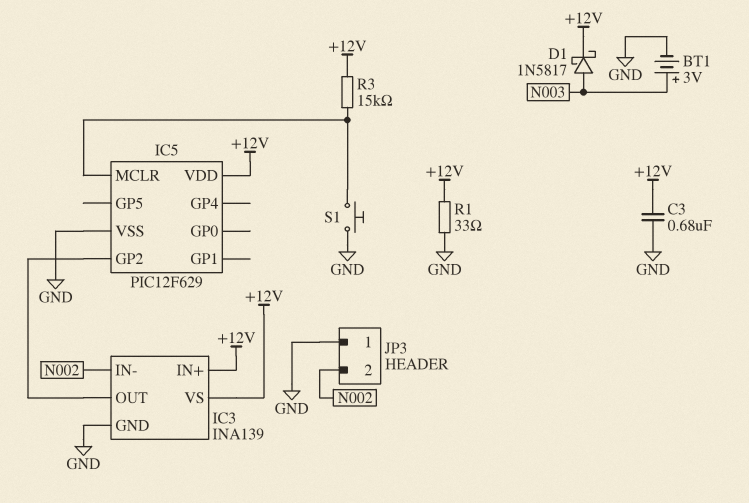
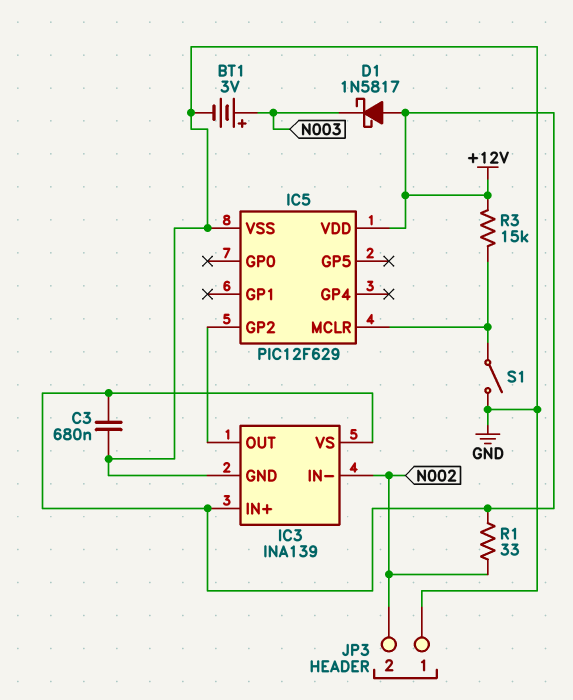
D1: schottky 1N5817 (A N003, K +12V) -> schottky 1N5817 (A +12V, K N003)
R1: 33 (+12V, GND) -> 33 (+12V, N002)
S1: button (GND, IC5/MCLR) -> switch (GND, IC5/MCLR)

